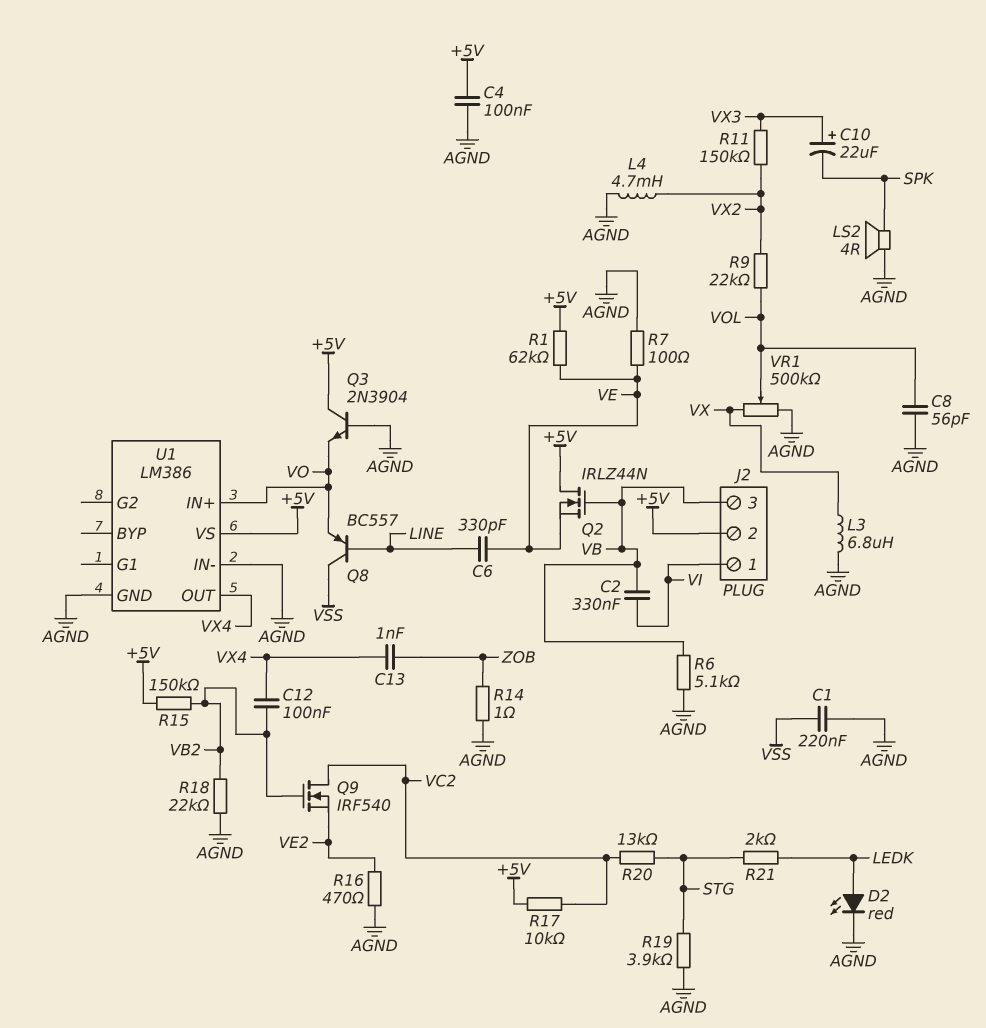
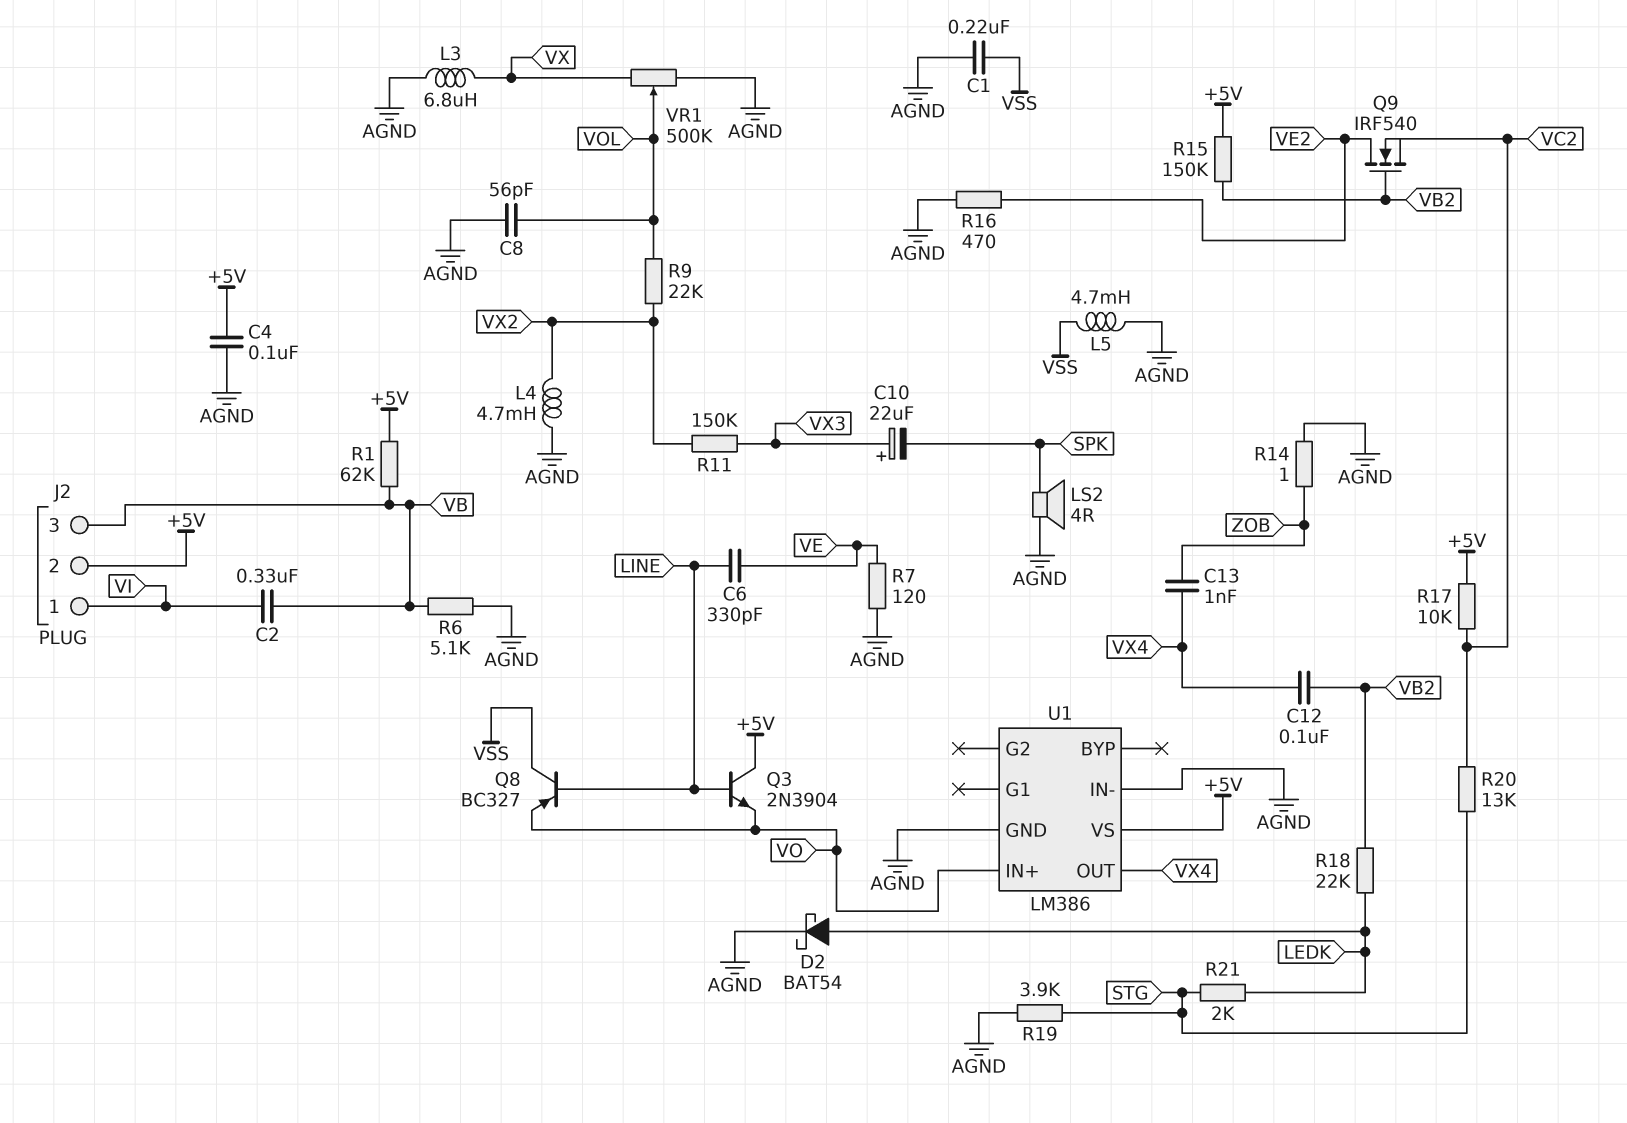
D2: LED red (A LEDK, K AGND) -> schottky BAT54 (A LEDK, K AGND)
L5: none -> 4.7mH (AGND, VSS)
Q2: NMOS IRLZ44N (G VB, D +5V, S VE) -> none
Q3: NPN 2N3904 (B AGND, C +5V, E VO) -> NPN 2N3904 (B LINE, C +5V, E VO)
Q8: PNP BC557 (B LINE, C VSS, E VO) -> PNP BC327 (B LINE, C VSS, E VO)
Q9: NMOS IRF540 (G VB2, D VC2, S VE2) -> NMOS IRF540 (G VB2, D VE2, S VC2)
R1: 62k (+5V, VE) -> 62k (+5V, VB)
R7: 100 (AGND, VE) -> 120 (AGND, VE)
R18: 22k (AGND, VB2) -> 22k (LEDK, VB2)

